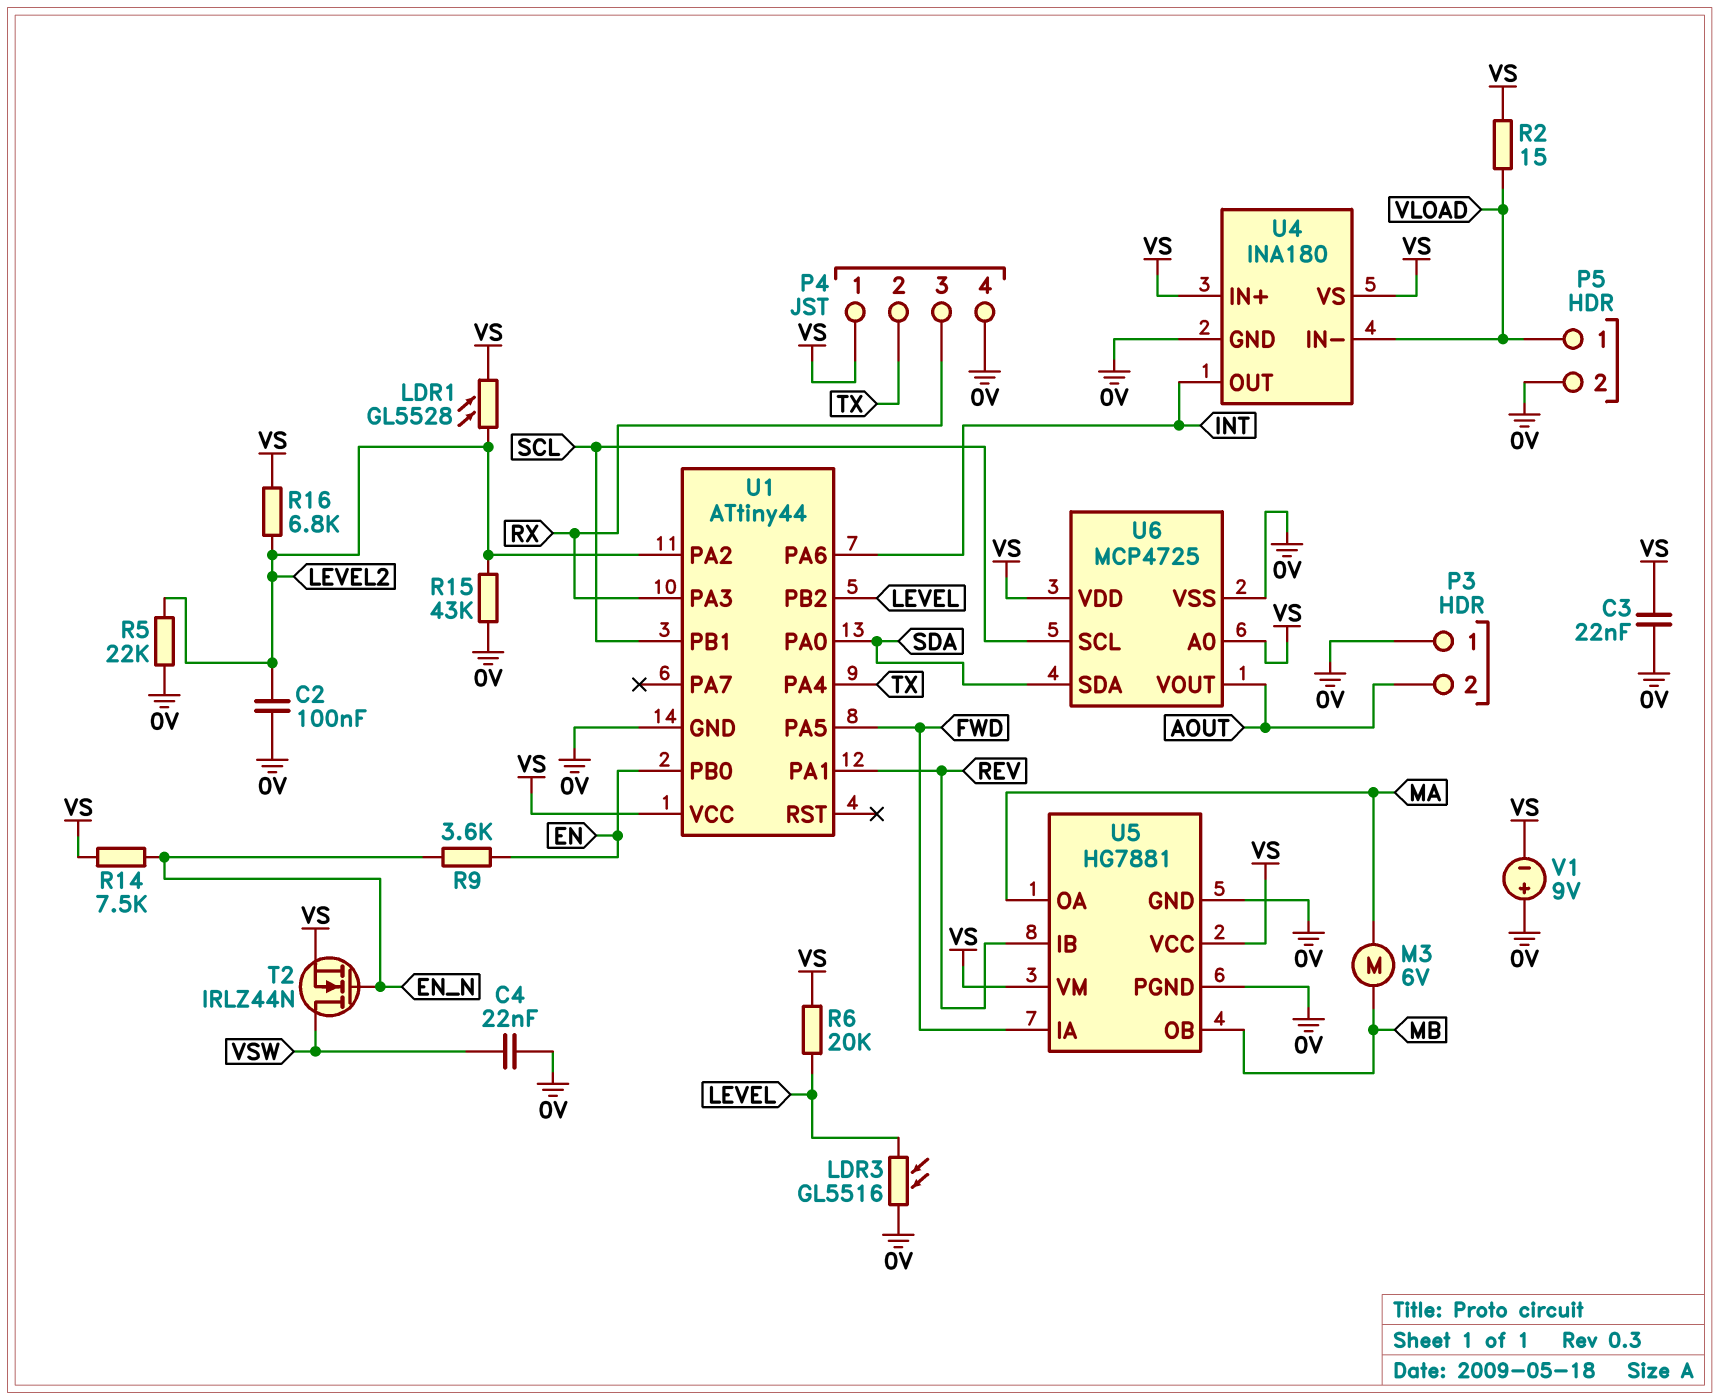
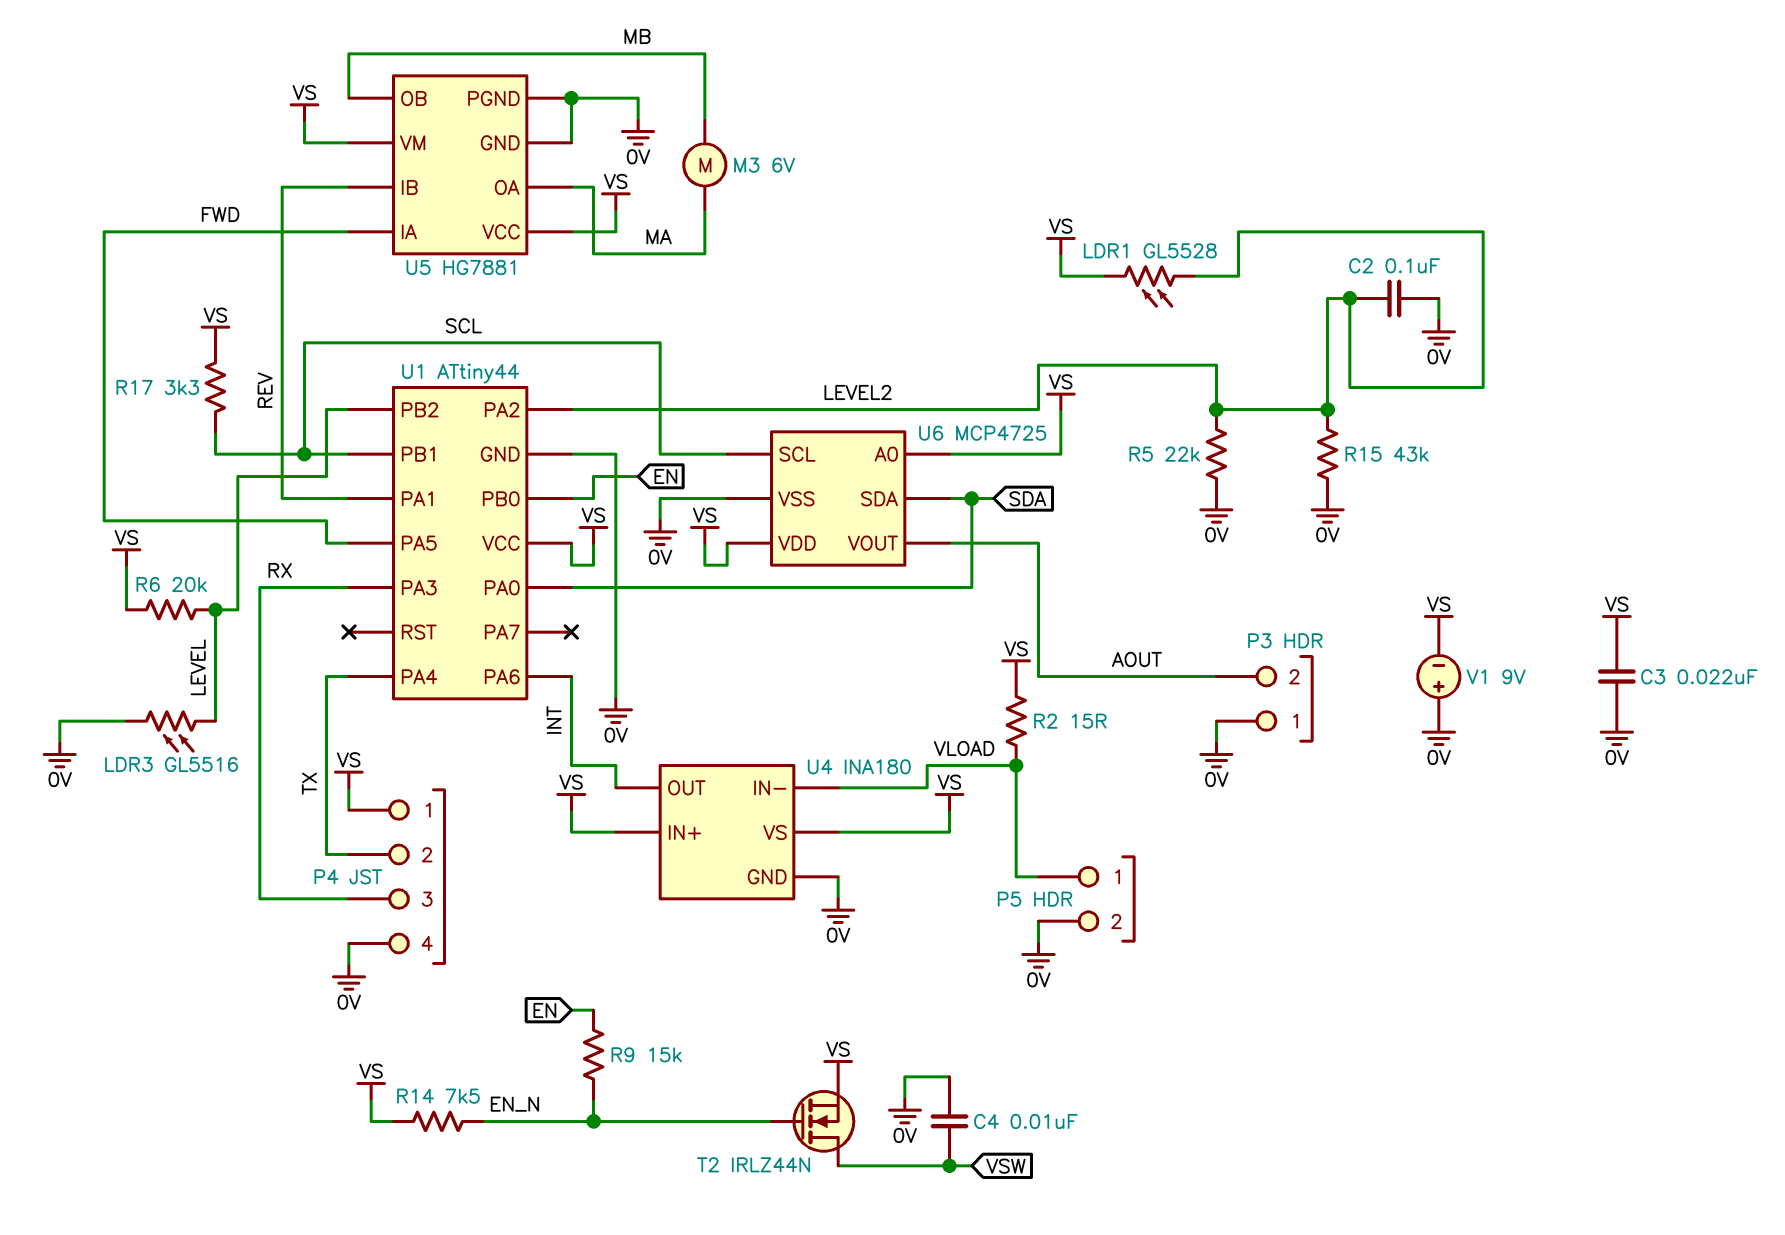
C4: 22nF (0V, VSW) -> 10nF (0V, VSW)
R9: 3.6k (EN, EN_N) -> 15k (EN, EN_N)
R16: 6.8k (LEVEL2, VS) -> none
R17: none -> 3.3k (SCL, VS)

